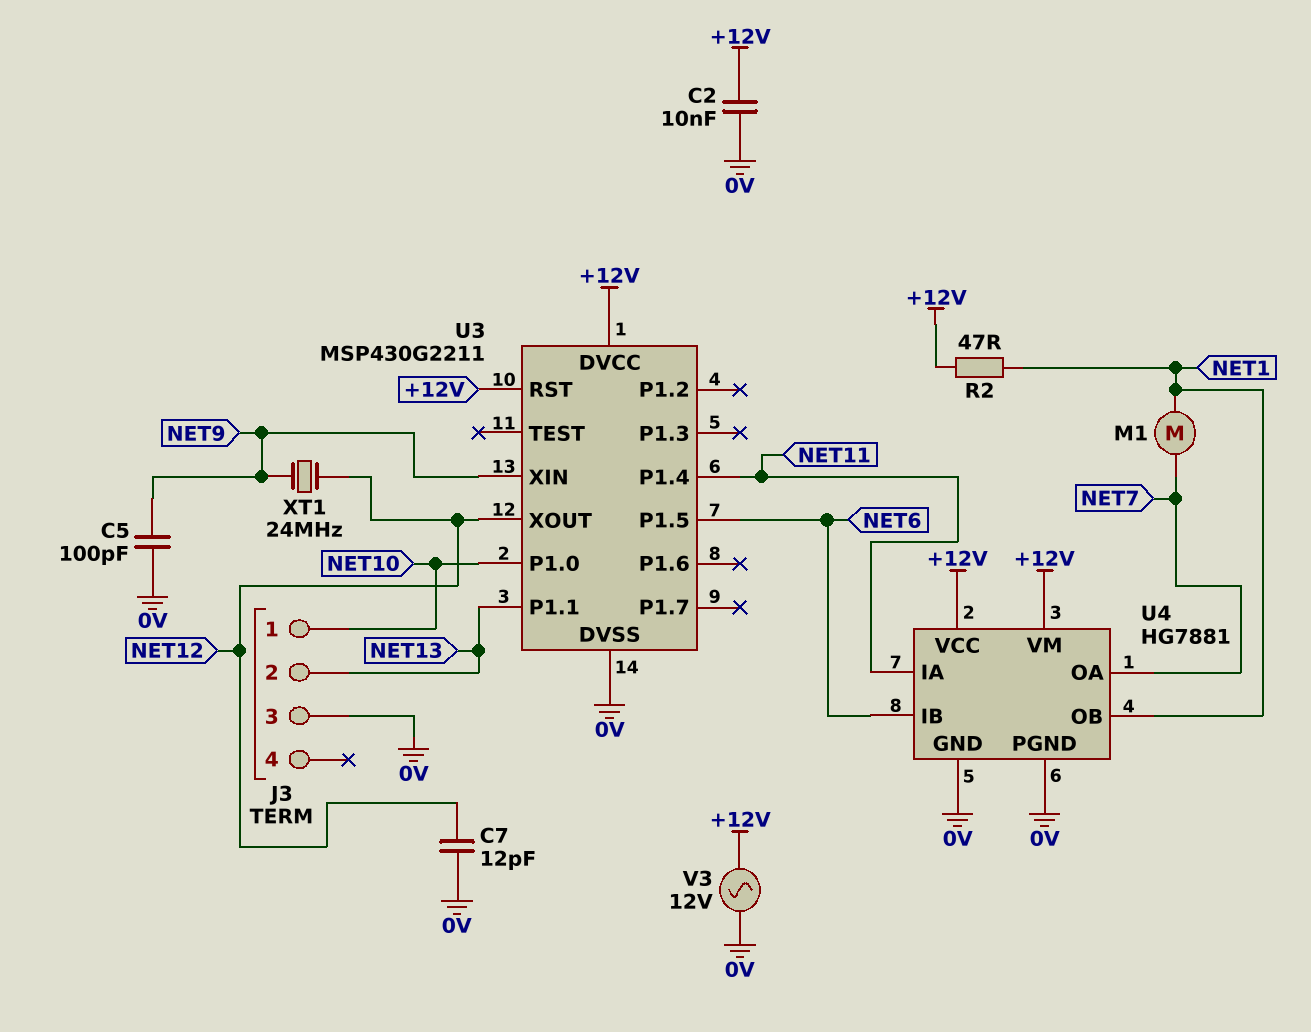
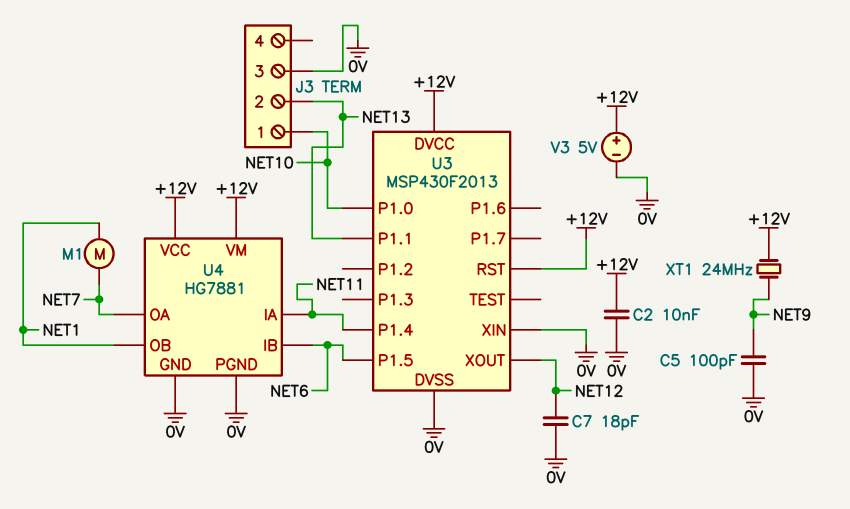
C7: 12pF (0V, NET12) -> 18pF (0V, NET12)
R2: 47 (+12V, NET1) -> none
U3: MSP430G2211 -> MSP430F2013
U3 pin XIN: NET9 -> 0V
V3: AC 12V (+12V, 0V) -> 5V (plus +12V, minus 0V)
XT1: 24MHz (NET9, NET12) -> 24MHz (+12V, NET9)

